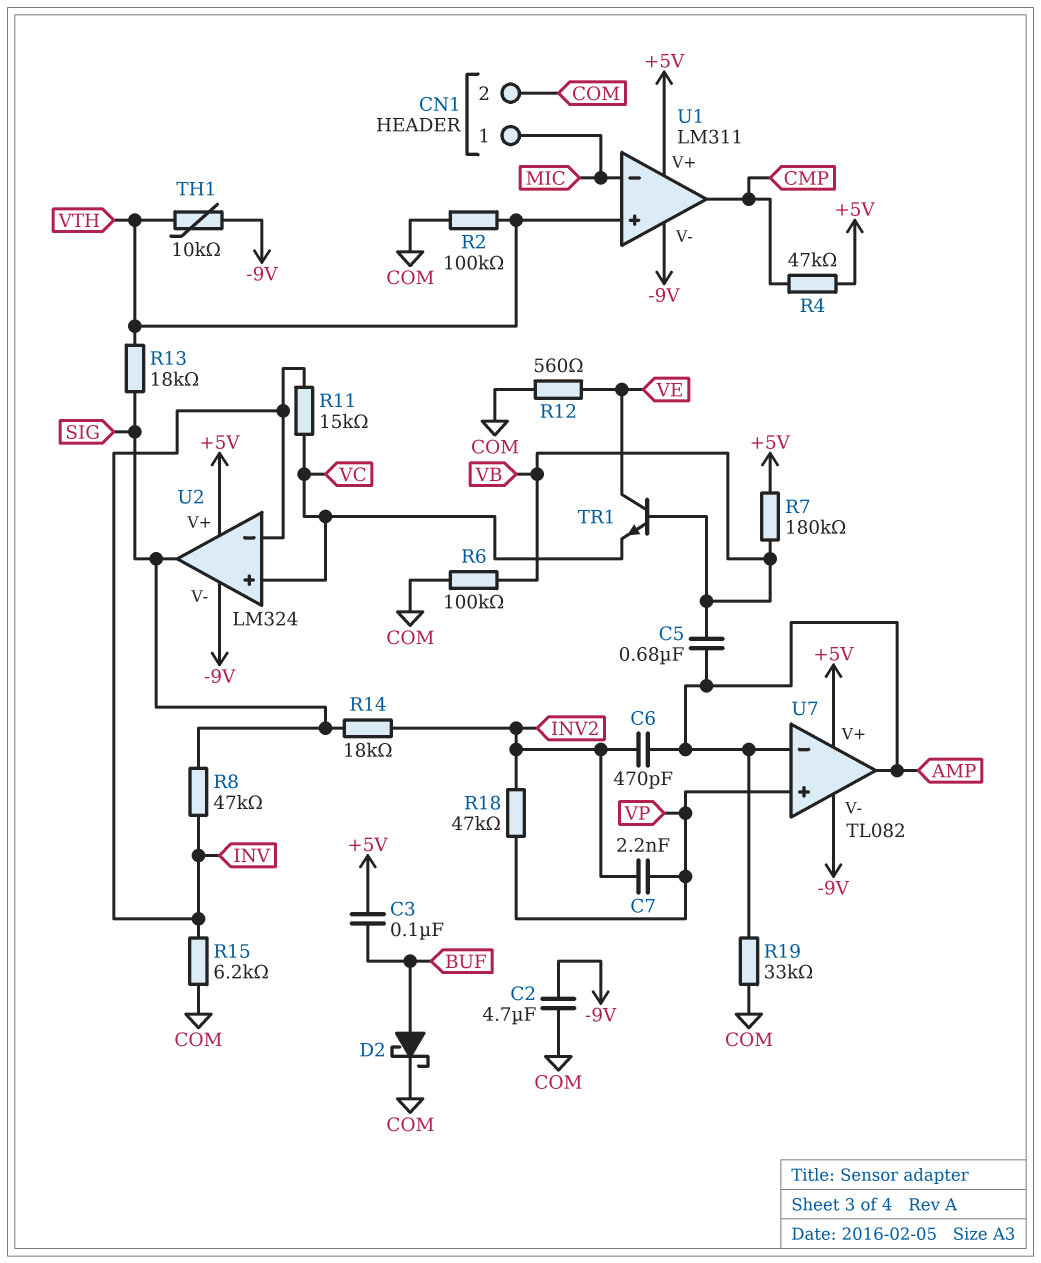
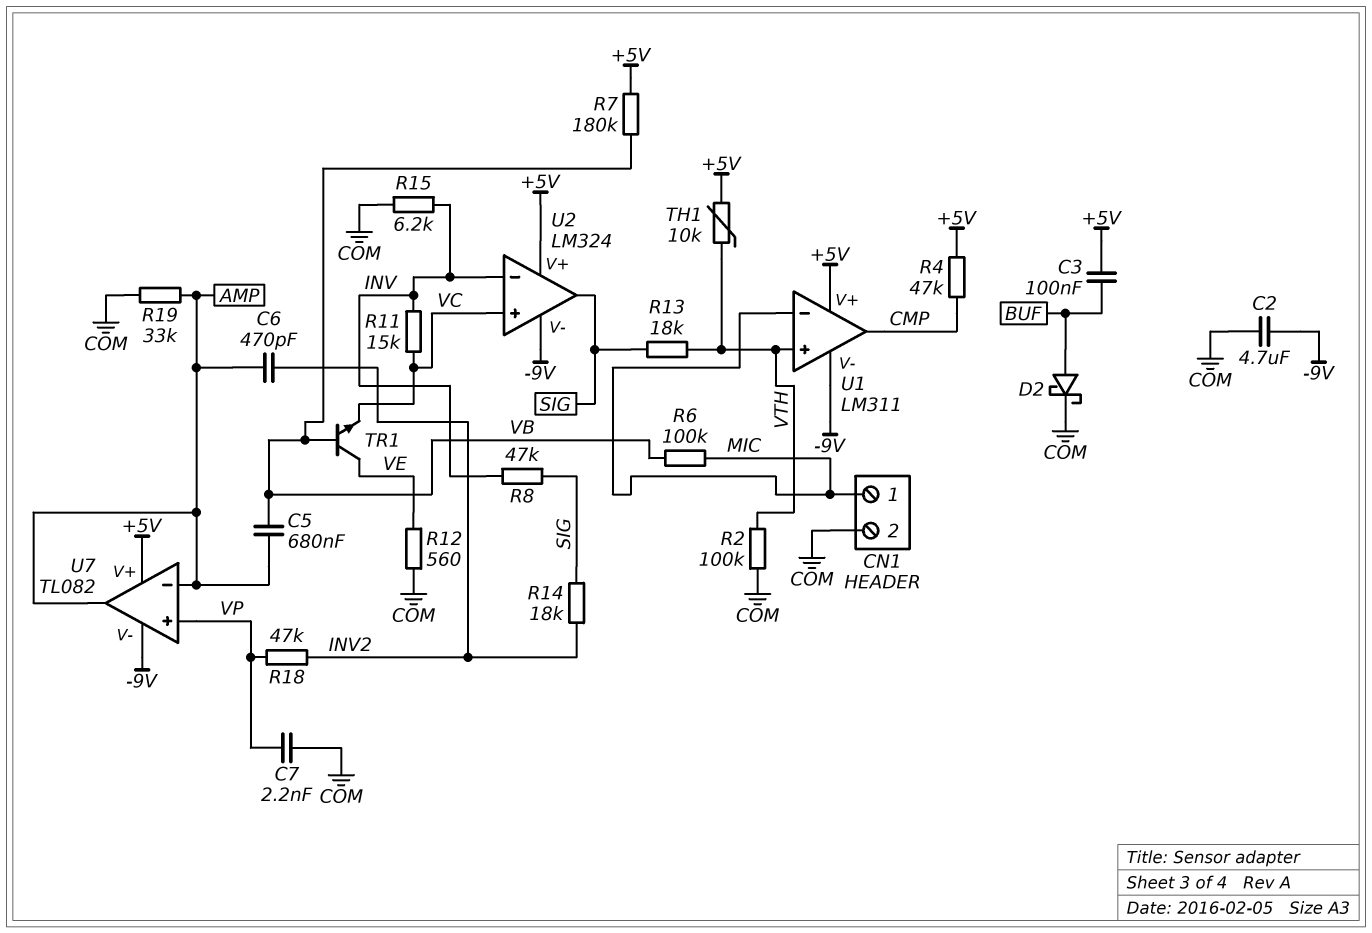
C7: 2.2nF (INV2, VP) -> 2.2nF (COM, VP)
R6: 100k (COM, VB) -> 100k (MIC, VB)
TH1: 10k (-9V, VTH) -> 10k (+5V, VTH)

